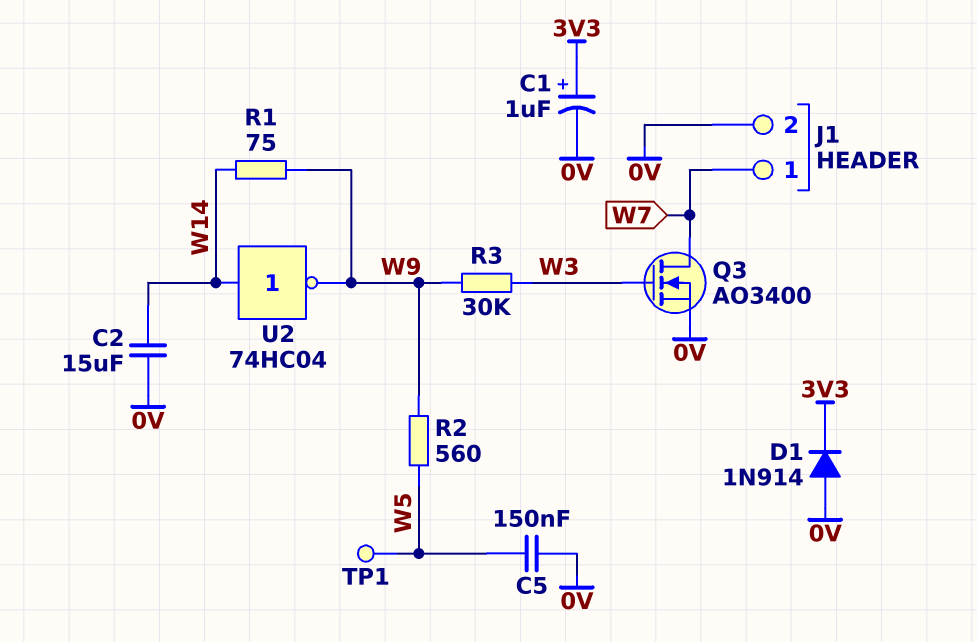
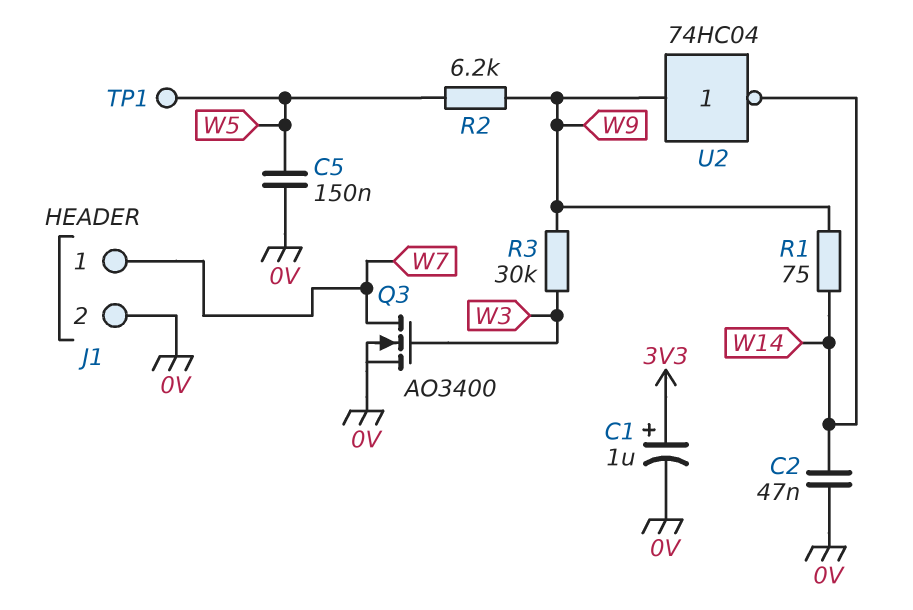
C2: 15uF (0V, W14) -> 47nF (0V, W14)
D1: diode 1N914 (A 0V, K 3V3) -> none
R2: 560 (W5, W9) -> 6.2k (W5, W9)
U2: NOT 74HC04 (in W14, out W9) -> NOT 74HC04 (in W9, out W14)

